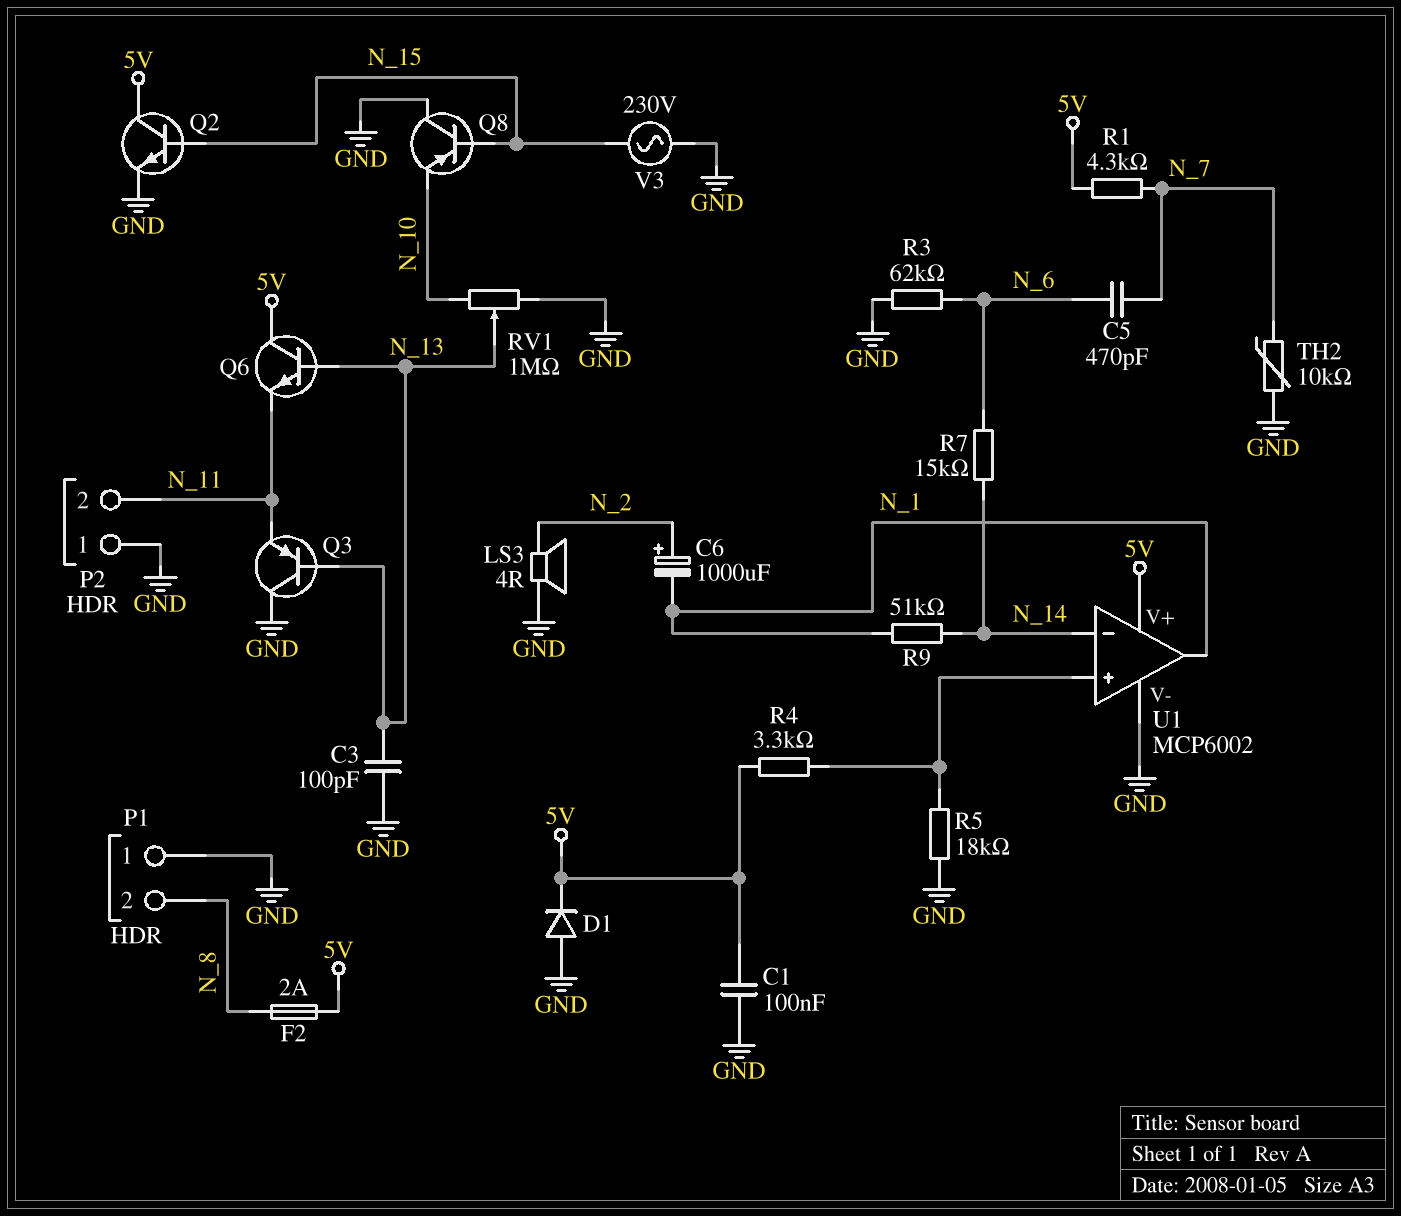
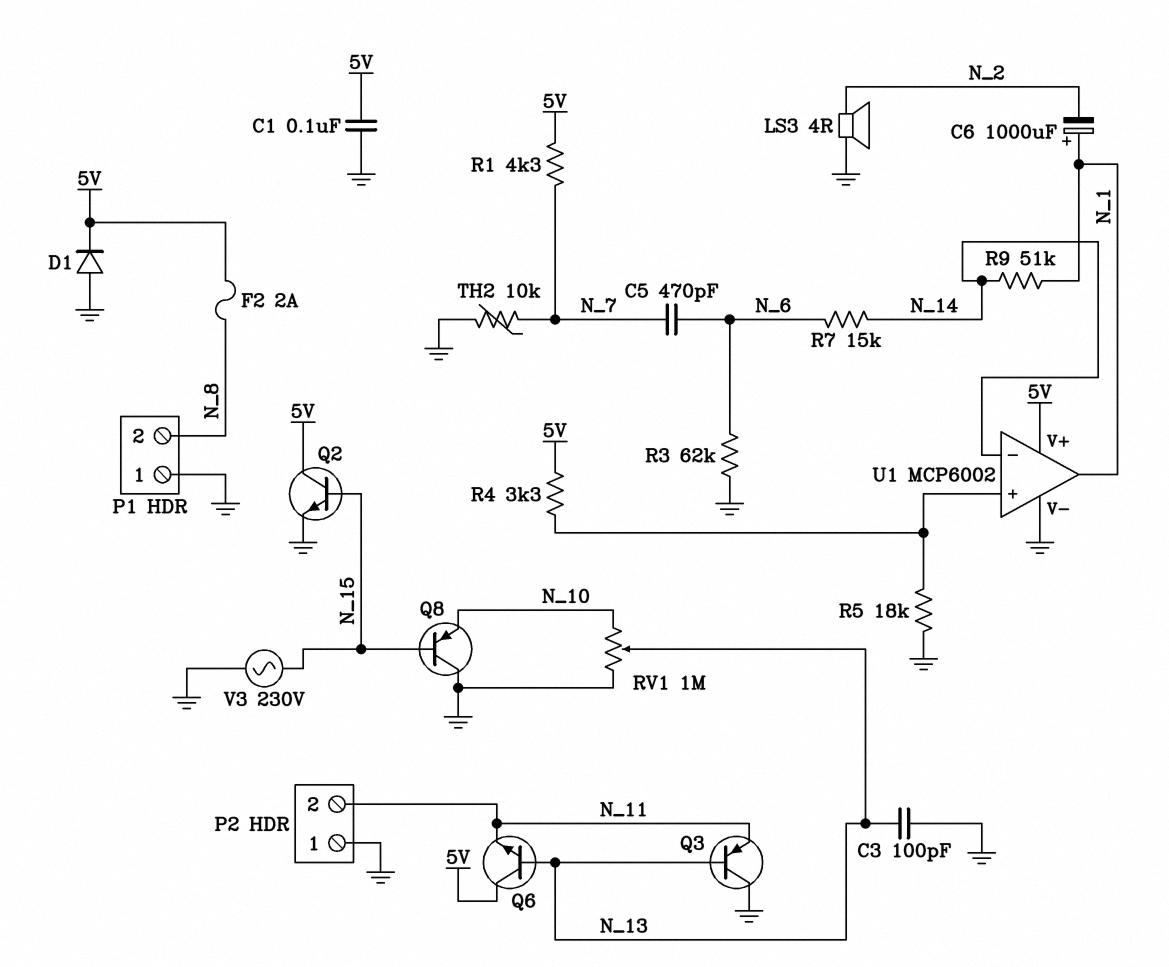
C6: 1000uF (plus N_2, minus N_1) -> 1000uF (plus N_1, minus N_2)

